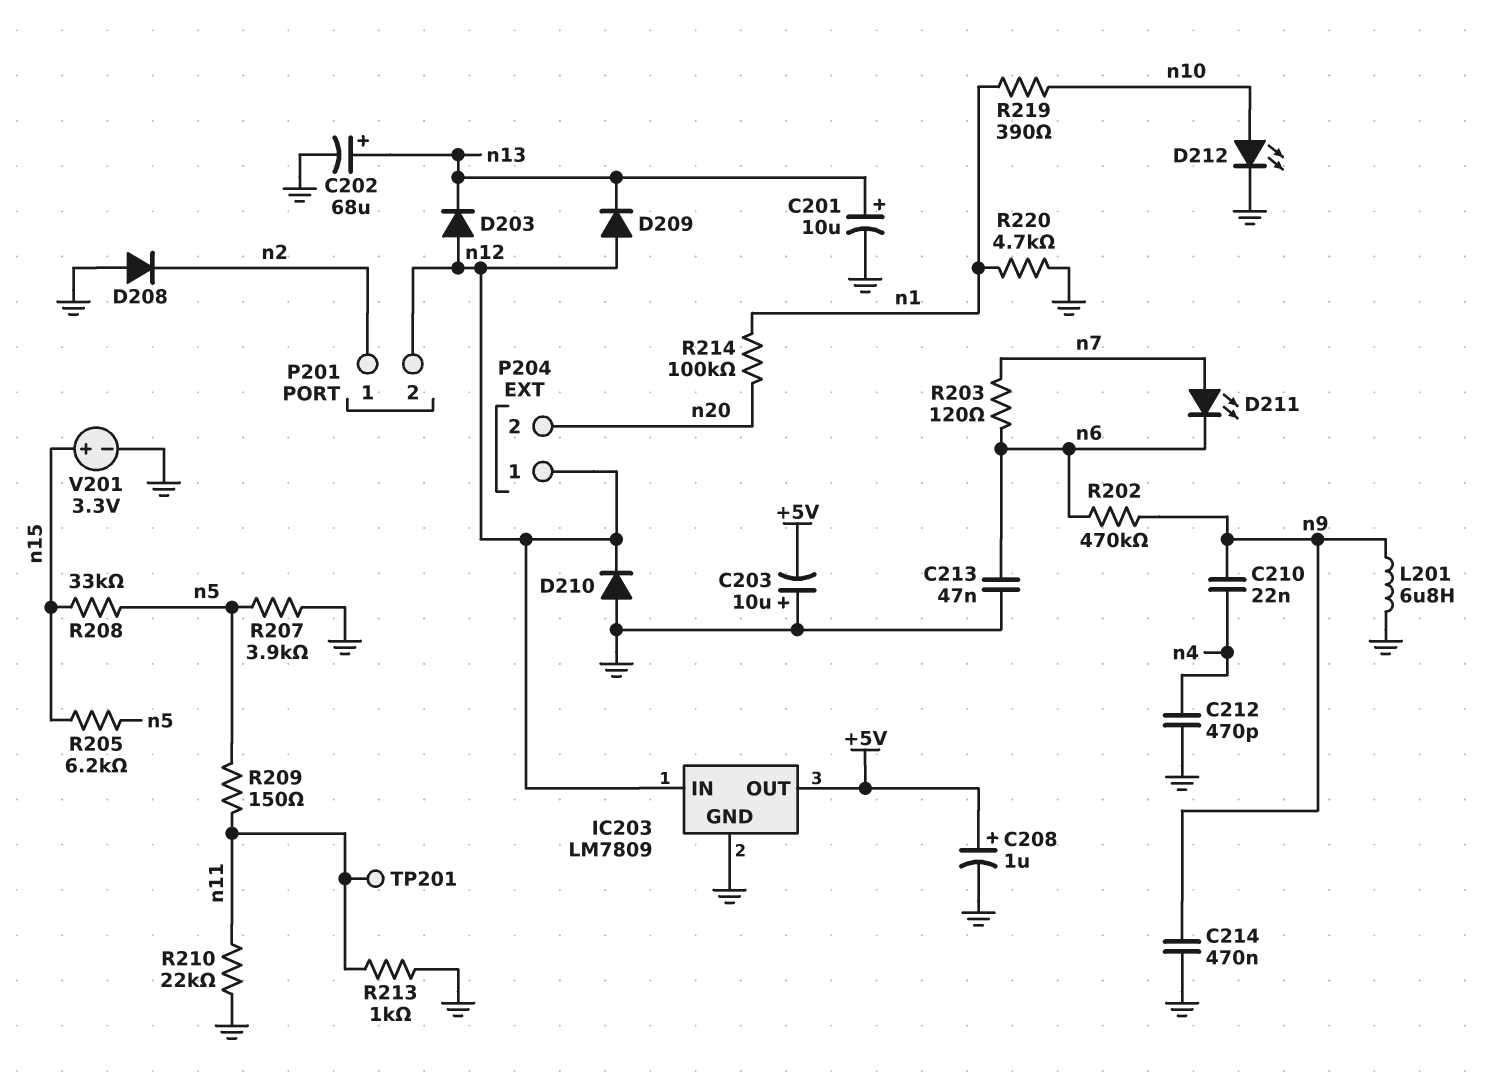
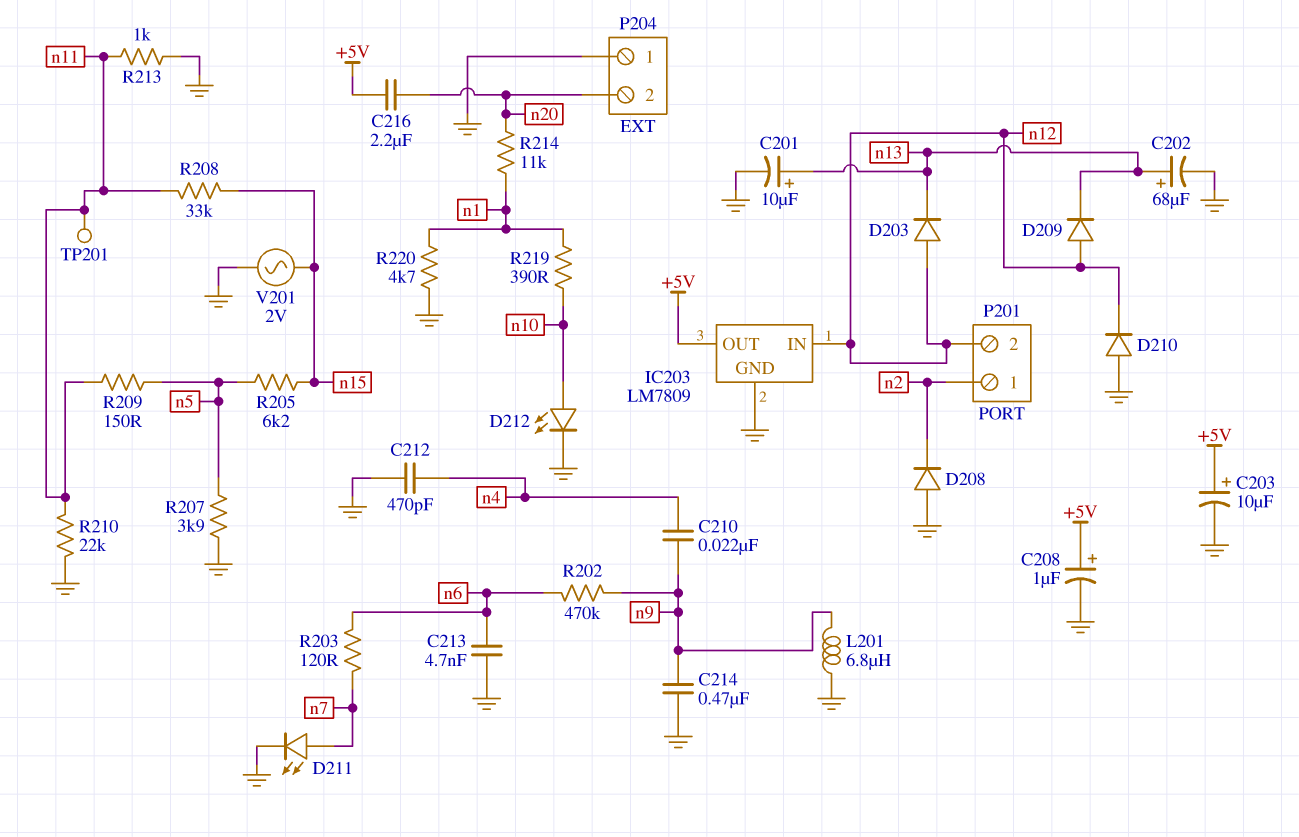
C203: 10uF (plus GND, minus +5V) -> 10uF (plus +5V, minus GND)
C213: 47nF (GND, n6) -> 4.7nF (GND, n6)
C216: none -> 2.2uF (+5V, n20)
D211: LED (A n7, K n6) -> LED (A n7, K GND)
P204 pin 1: n12 -> GND
R208: 33k (n5, n15) -> 33k (n11, n15)
R214: 100k (n1, n20) -> 11k (n1, n20)
V201: 3.3V (plus n15, minus GND) -> AC 2V (GND, n15)

